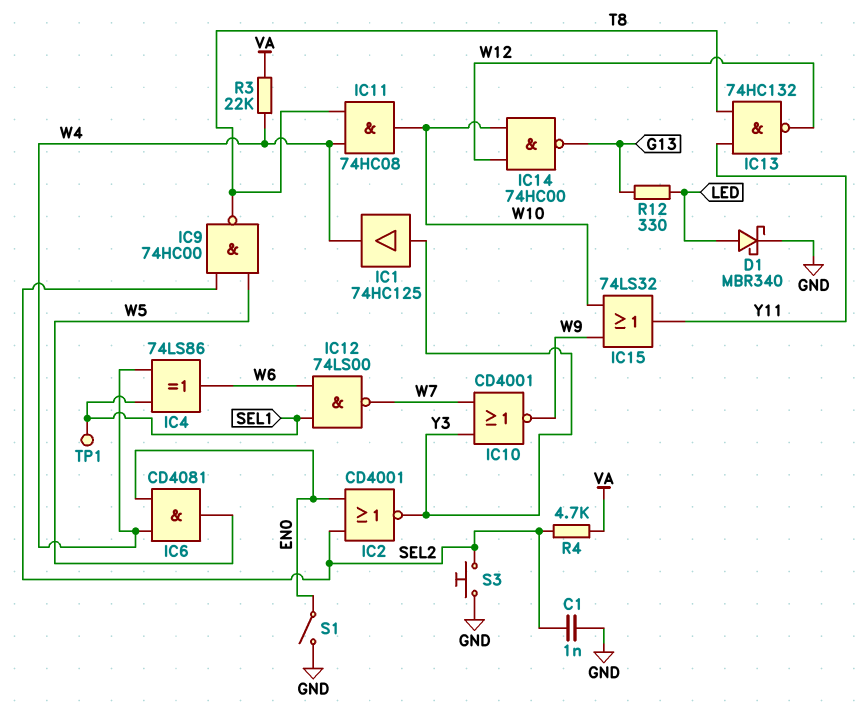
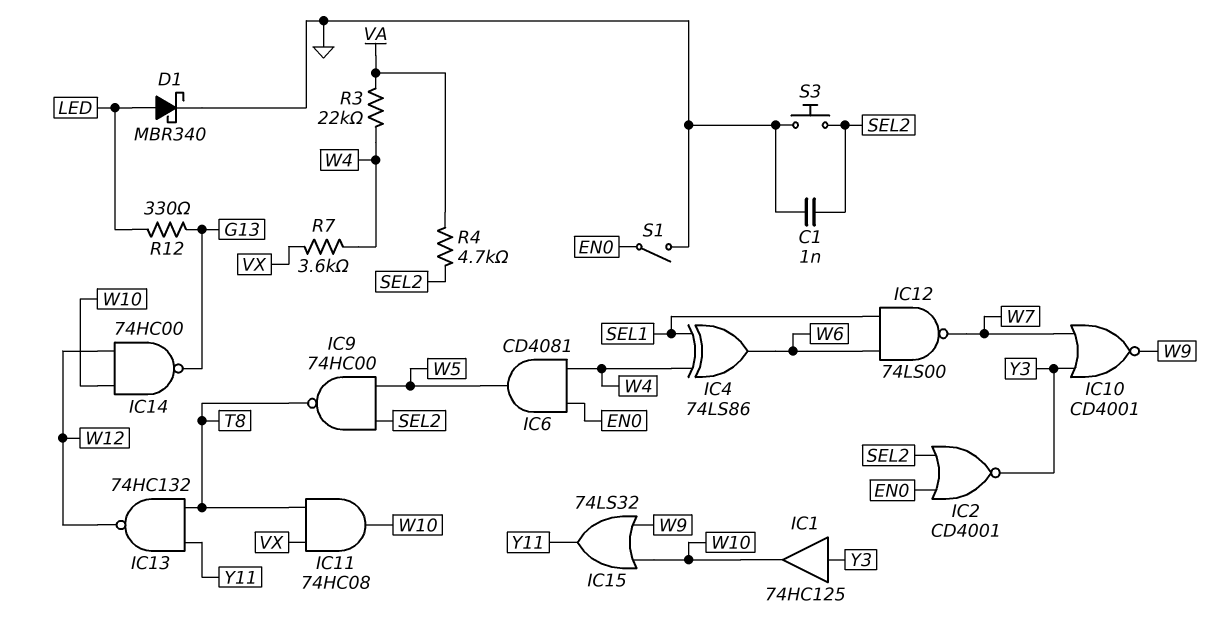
IC1: buffer 74HC125 (in Y3, out W4) -> buffer 74HC125 (in Y3, out W10)
IC11: AND 74HC08 (in T8, in W4, out W10) -> AND 74HC08 (in T8, in VX, out W10)
R7: none -> 3.6k (VX, W4)
TP1: test point (SEL1) -> none

